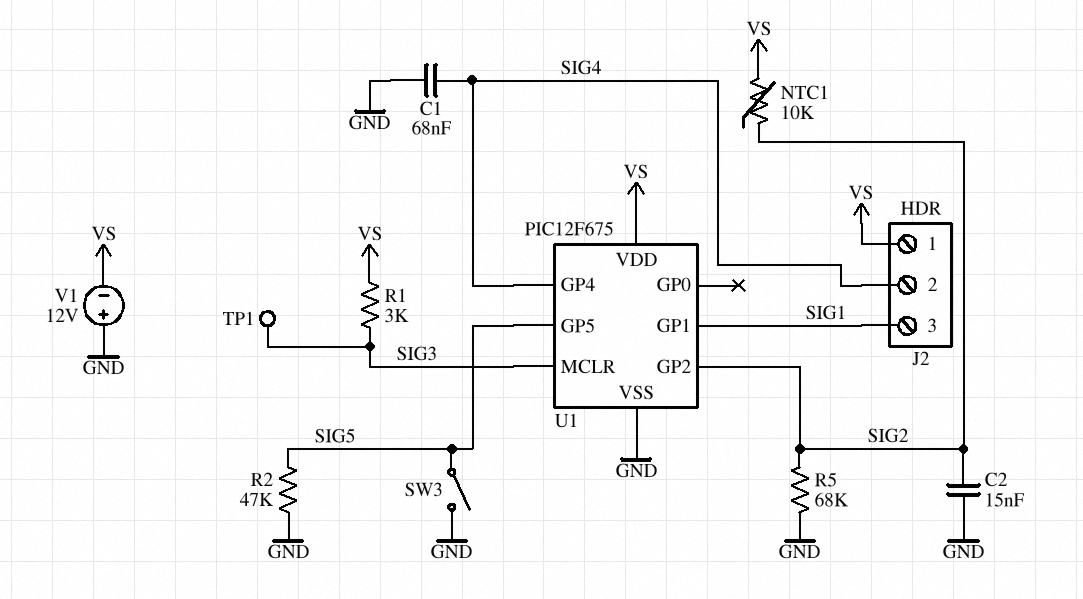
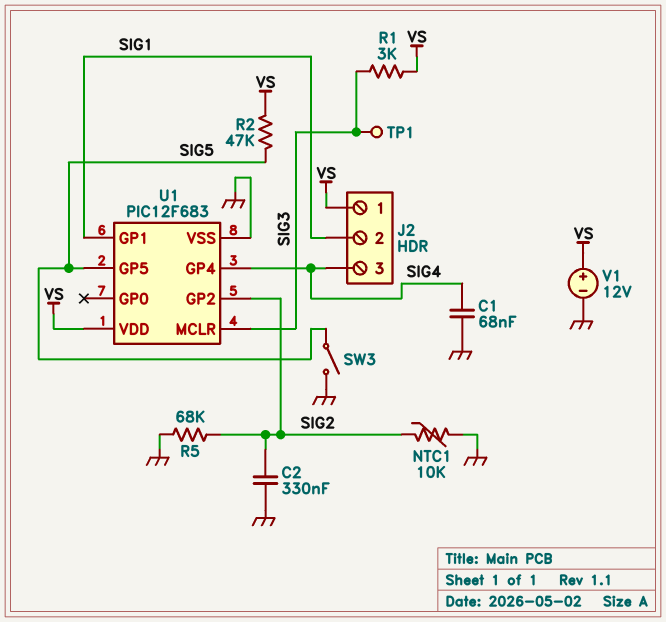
C2: 15nF (GND, SIG2) -> 330nF (GND, SIG2)
J2 pin 2: SIG4 -> SIG1
J2 pin 3: SIG1 -> SIG4
NTC1: 10k (SIG2, VS) -> 10k (GND, SIG2)
R2: 47k (GND, SIG5) -> 47k (SIG5, VS)
U1: PIC12F675 -> PIC12F683
V1: 12V (plus GND, minus VS) -> 12V (plus VS, minus GND)

